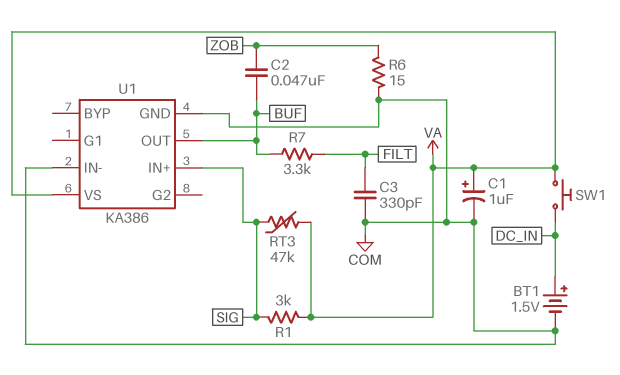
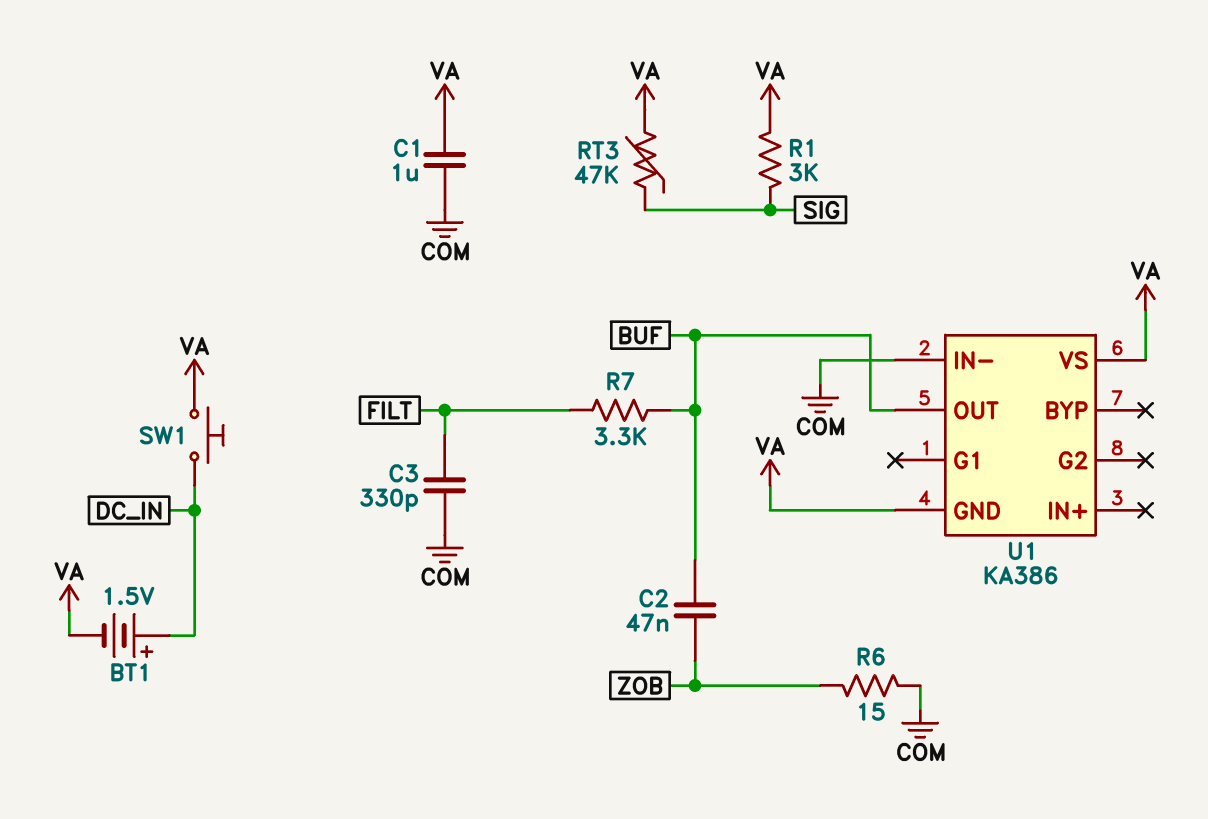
BT1: 1.5V (plus DC_IN, minus COM) -> 1.5V (plus DC_IN, minus VA)
C1: 1uF (plus VA, minus COM) -> 1uF (COM, VA)
U1 pin GND: COM -> VA
U1 pin IN+: SIG -> none

